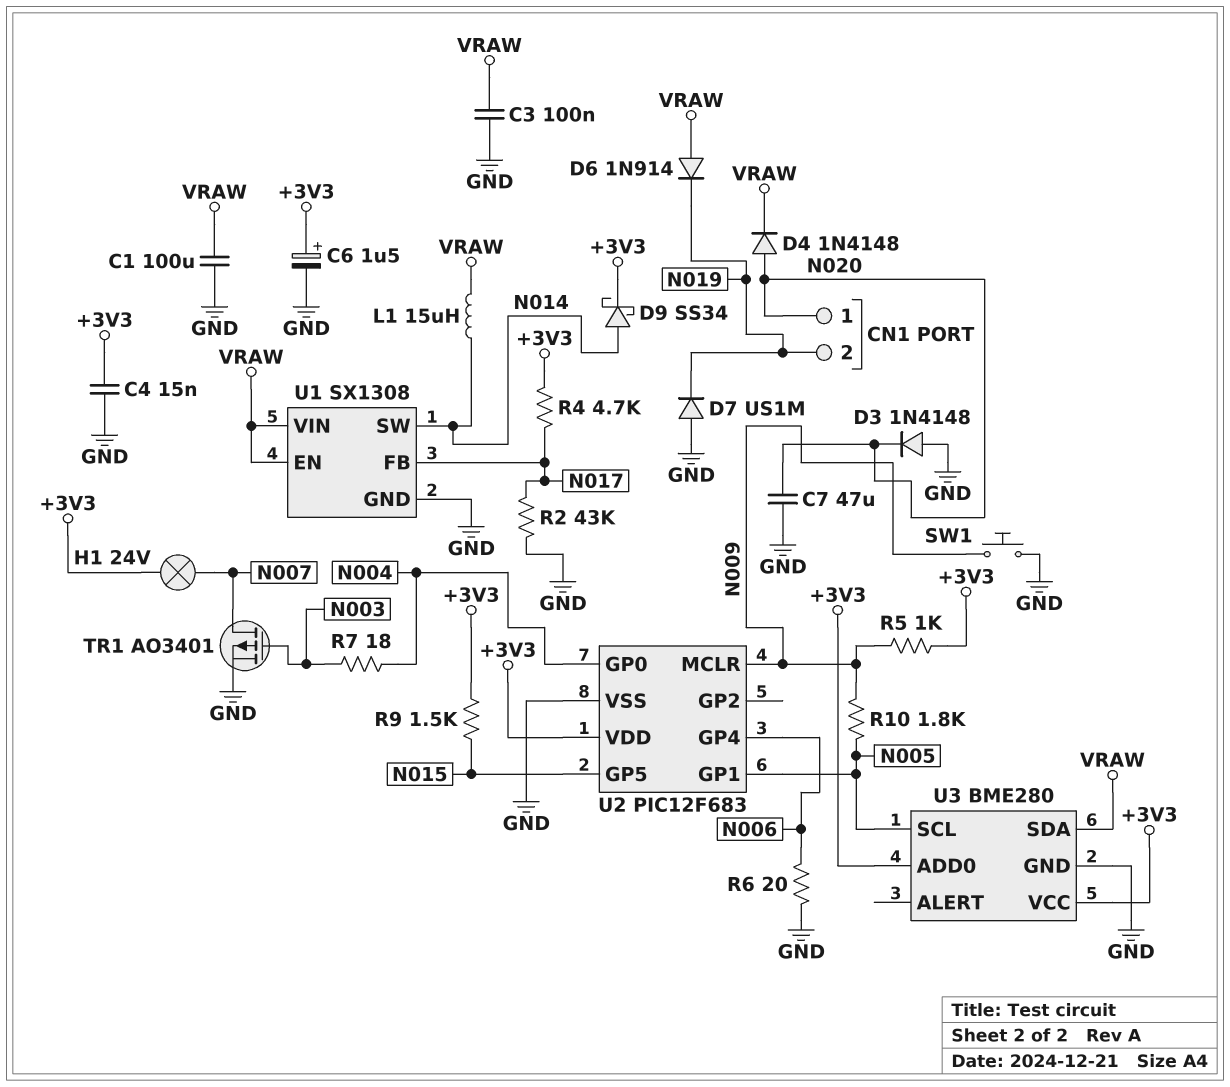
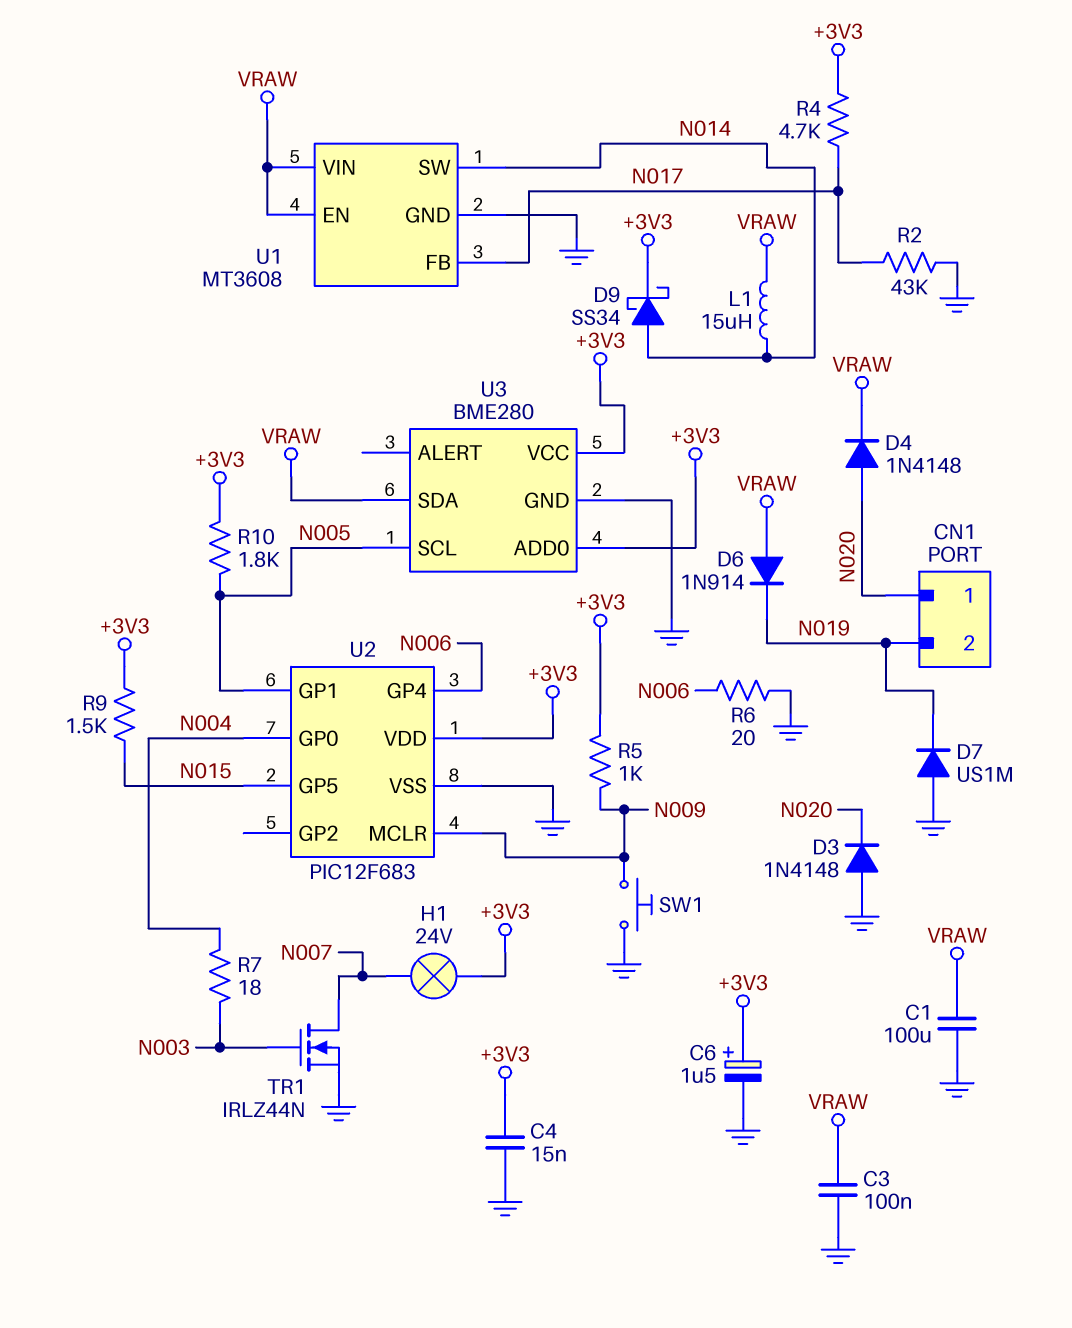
C7: 47uF (GND, N020) -> none
R10: 1.8k (N005, N009) -> 1.8k (+3V3, N005)
TR1: PMOS AO3401 (G N003, D N007, S GND) -> NMOS IRLZ44N (G N003, D N007, S GND)
U1: SX1308 -> MT3608

